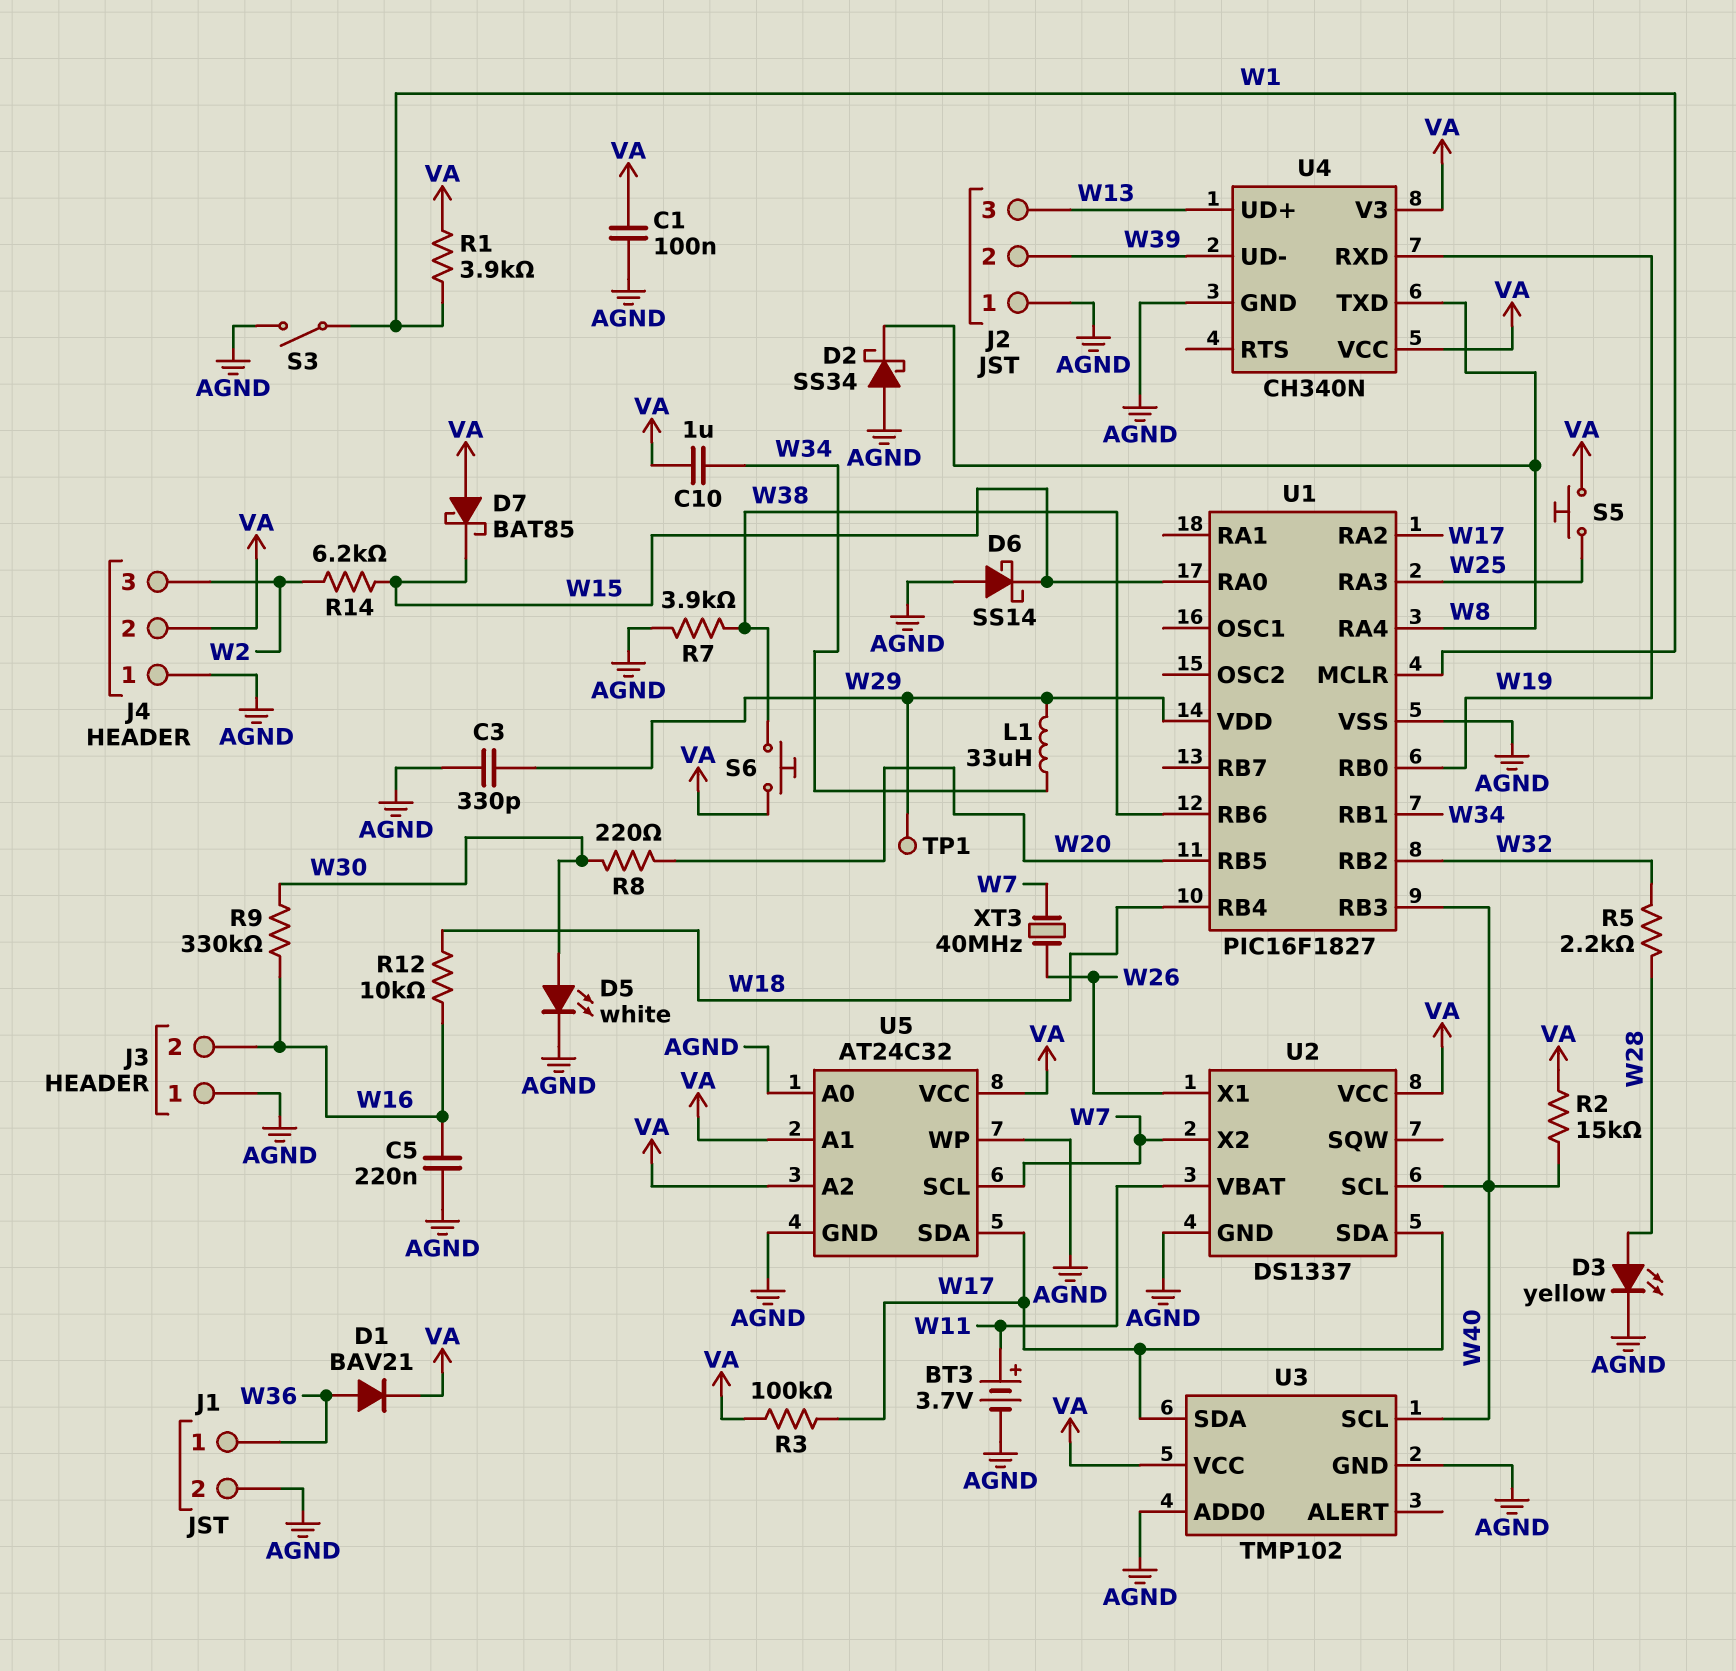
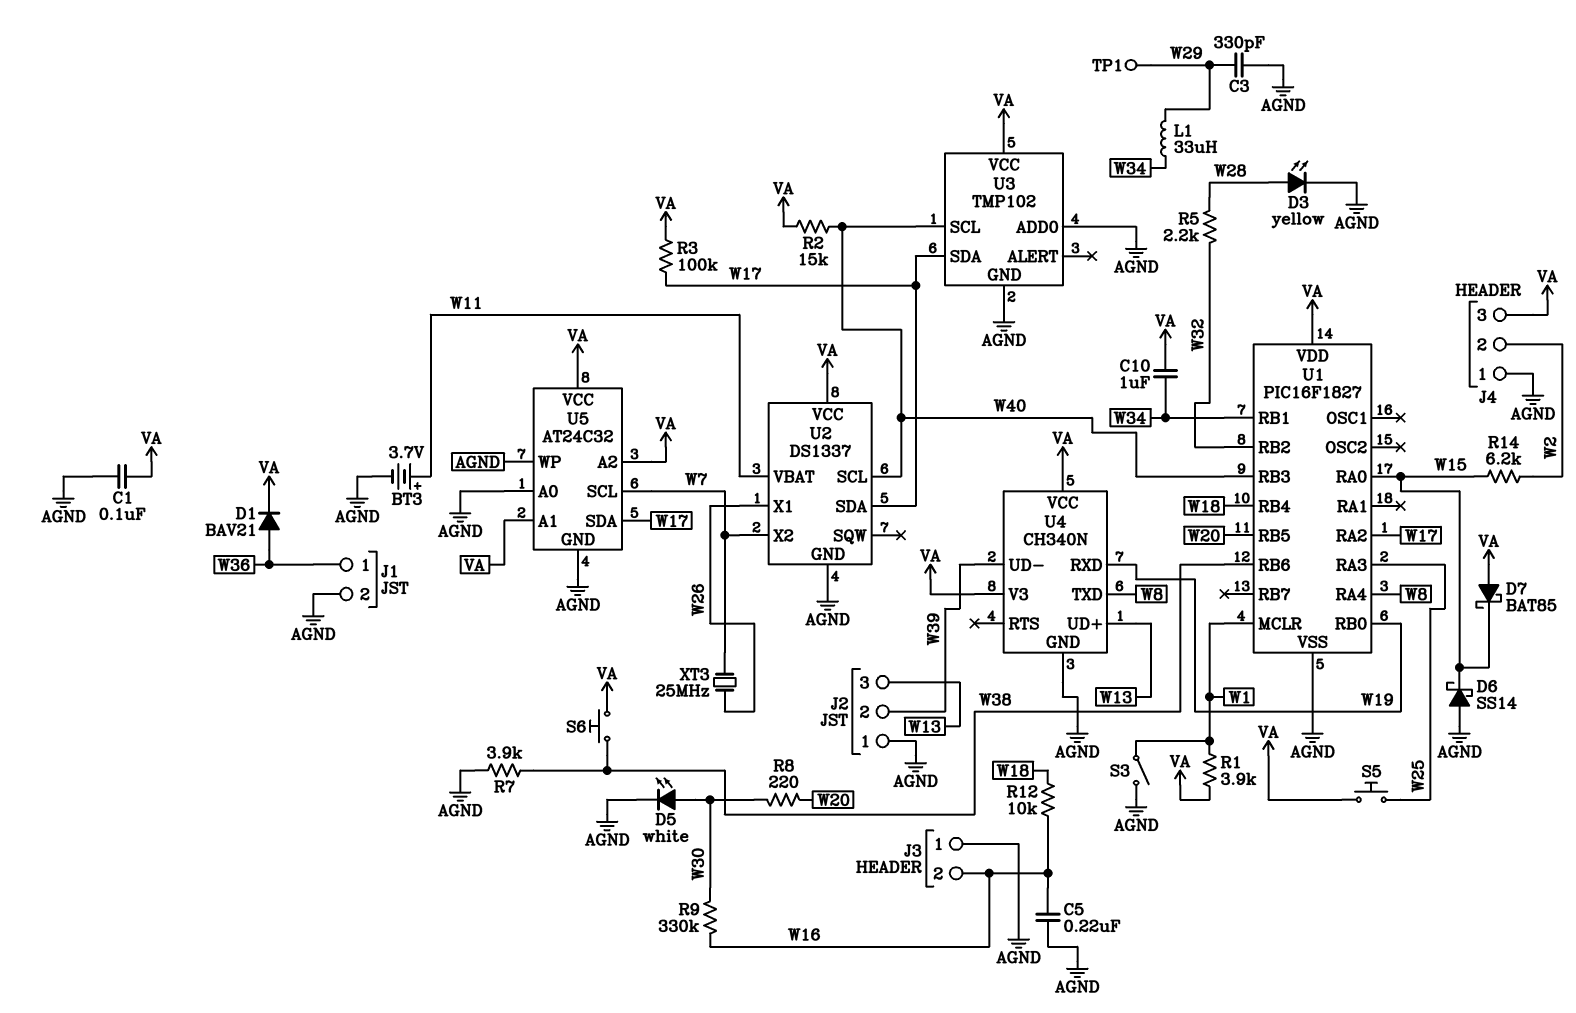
D2: schottky SS34 (A AGND, K W8) -> none
J4 pin 2: VA -> W2
J4 pin 3: W2 -> VA
U1 pin VDD: W29 -> VA
XT3: 40MHz (W7, W26) -> 25MHz (W7, W26)

